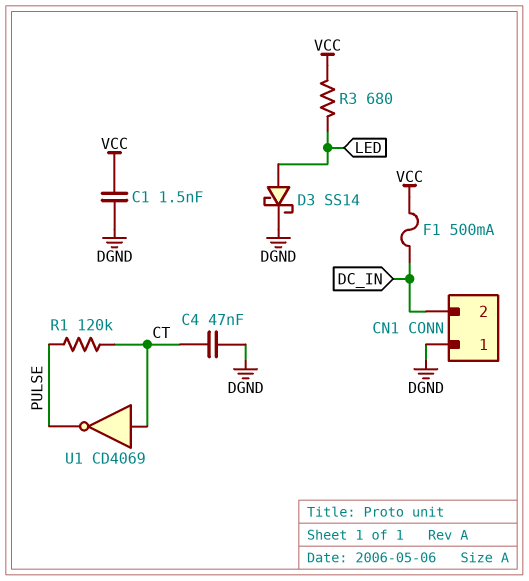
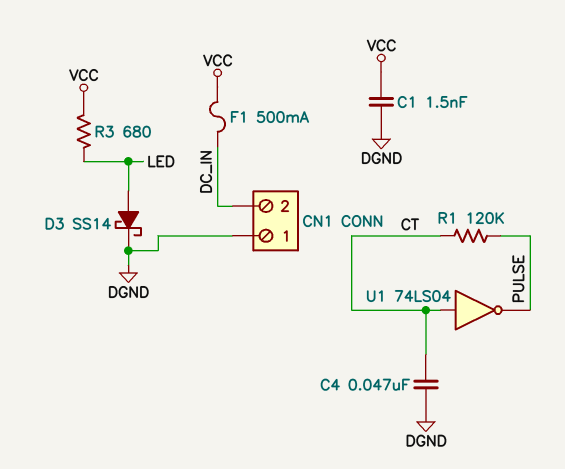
U1: NOT CD4069 (in CT, out PULSE) -> NOT 74LS04 (in CT, out PULSE)

